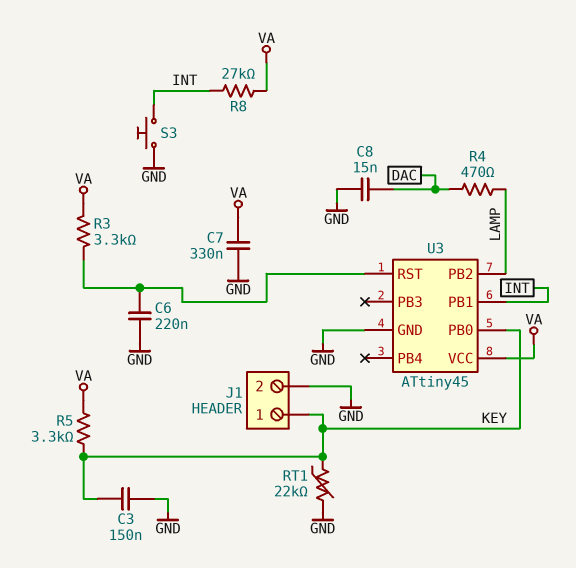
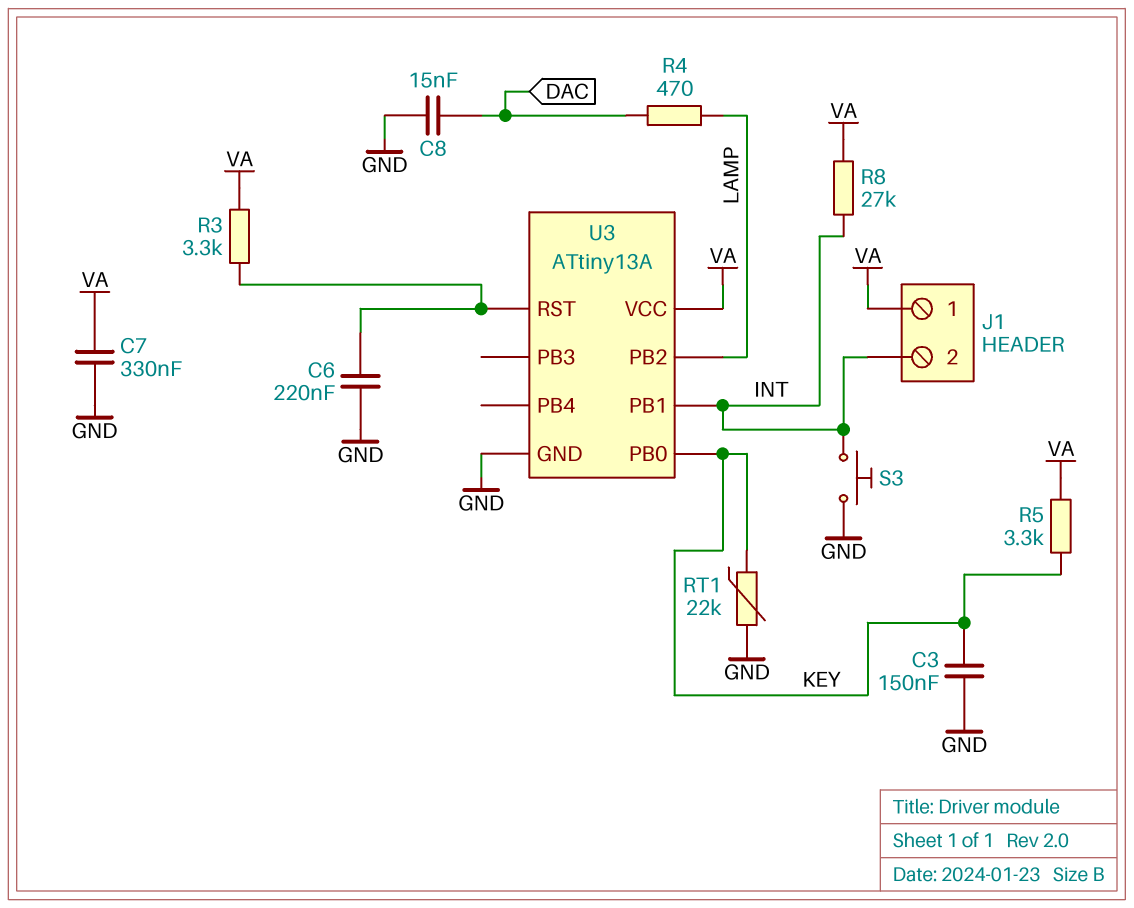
J1 pin 1: KEY -> VA
J1 pin 2: GND -> INT
U3: ATtiny45 -> ATtiny13A

